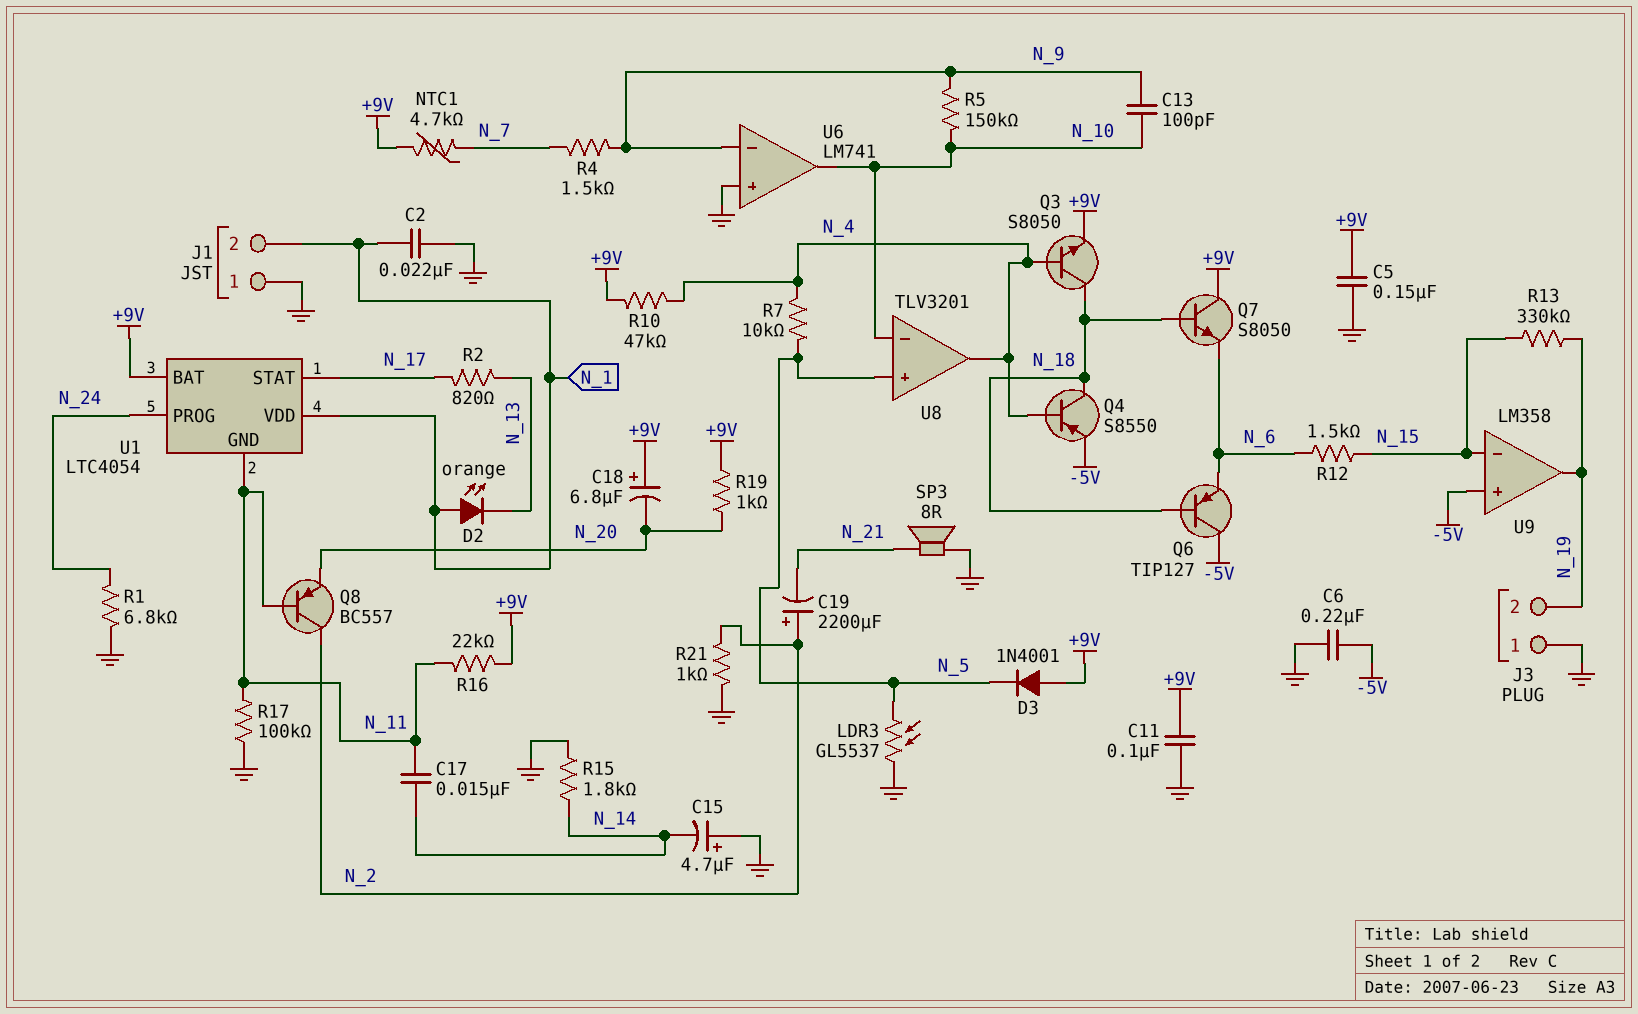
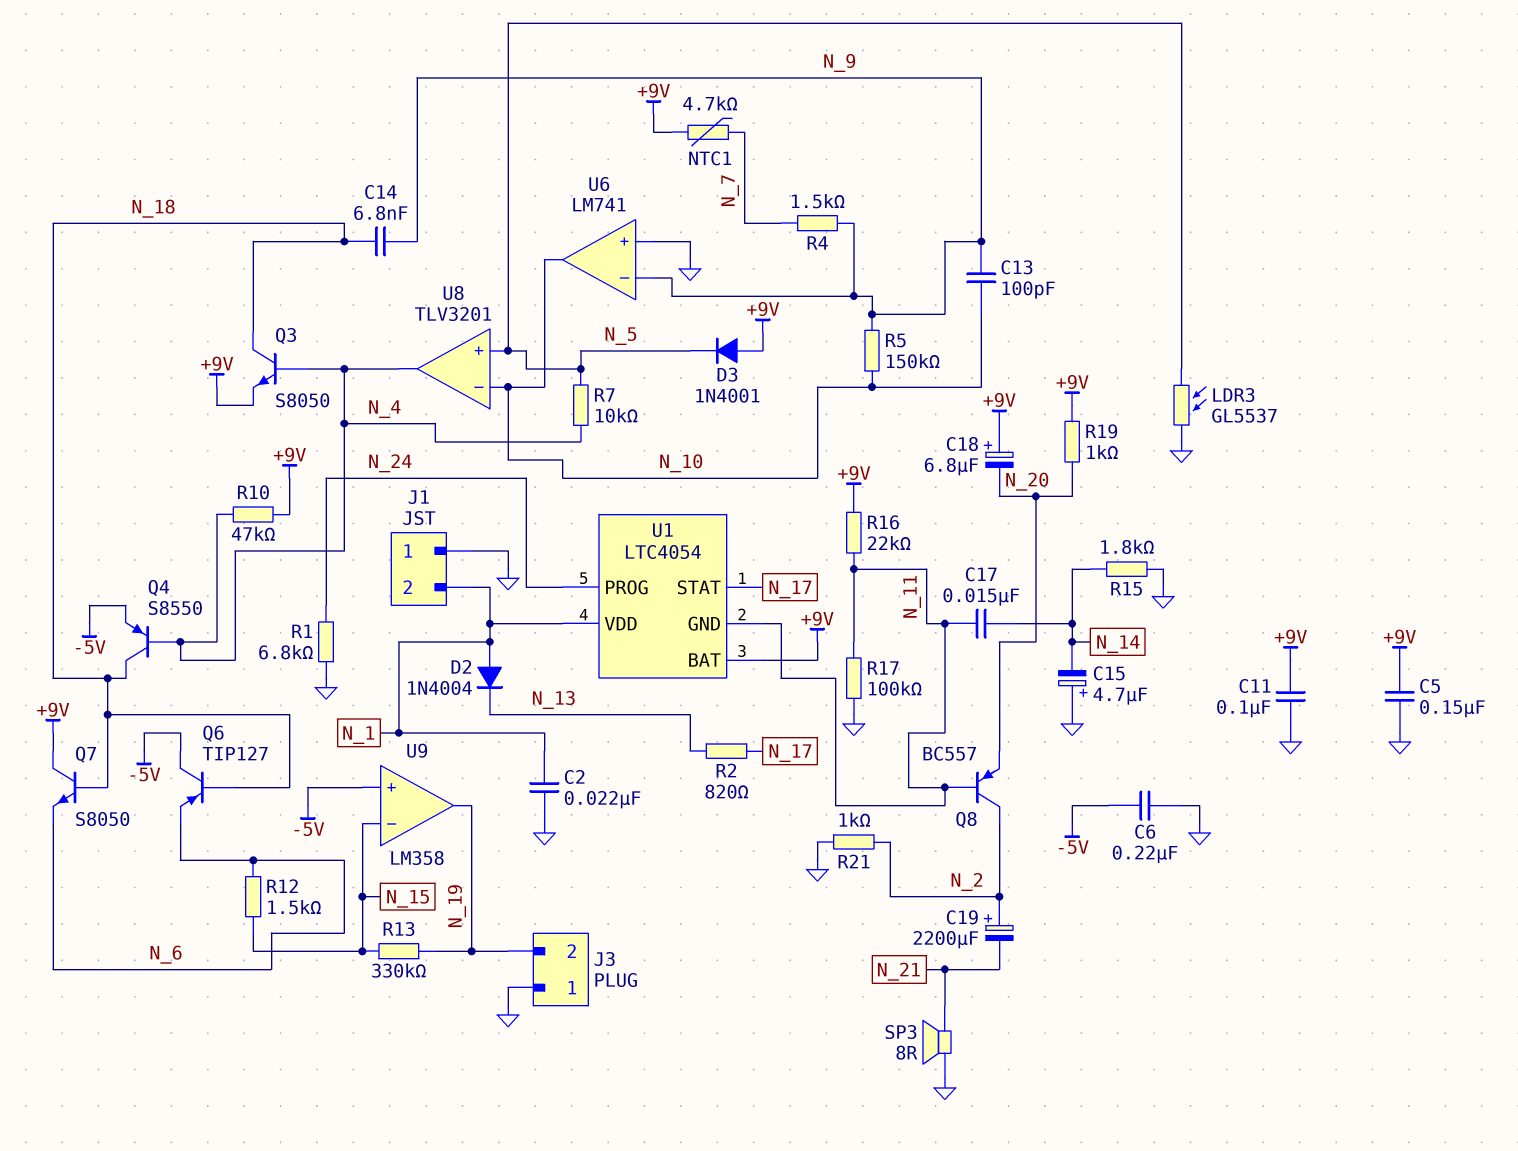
C14: none -> 6.8nF (N_9, N_18)
D2: LED orange (A N_1, K N_13) -> diode 1N4004 (A N_1, K N_13)

